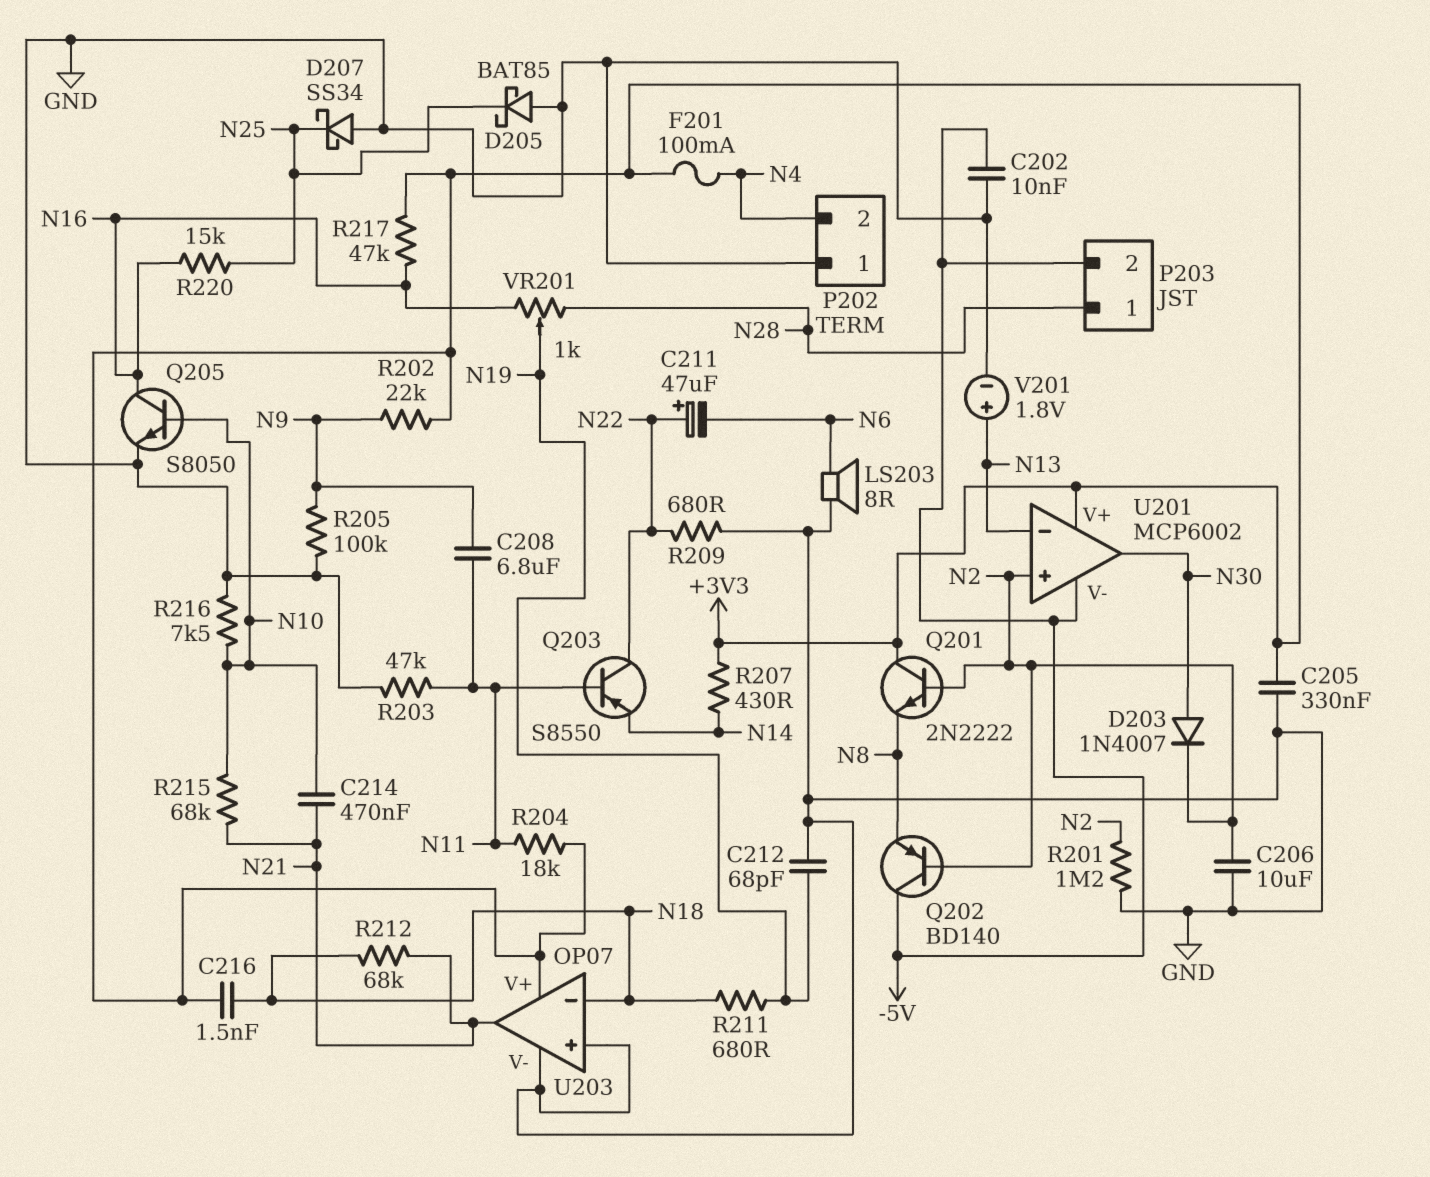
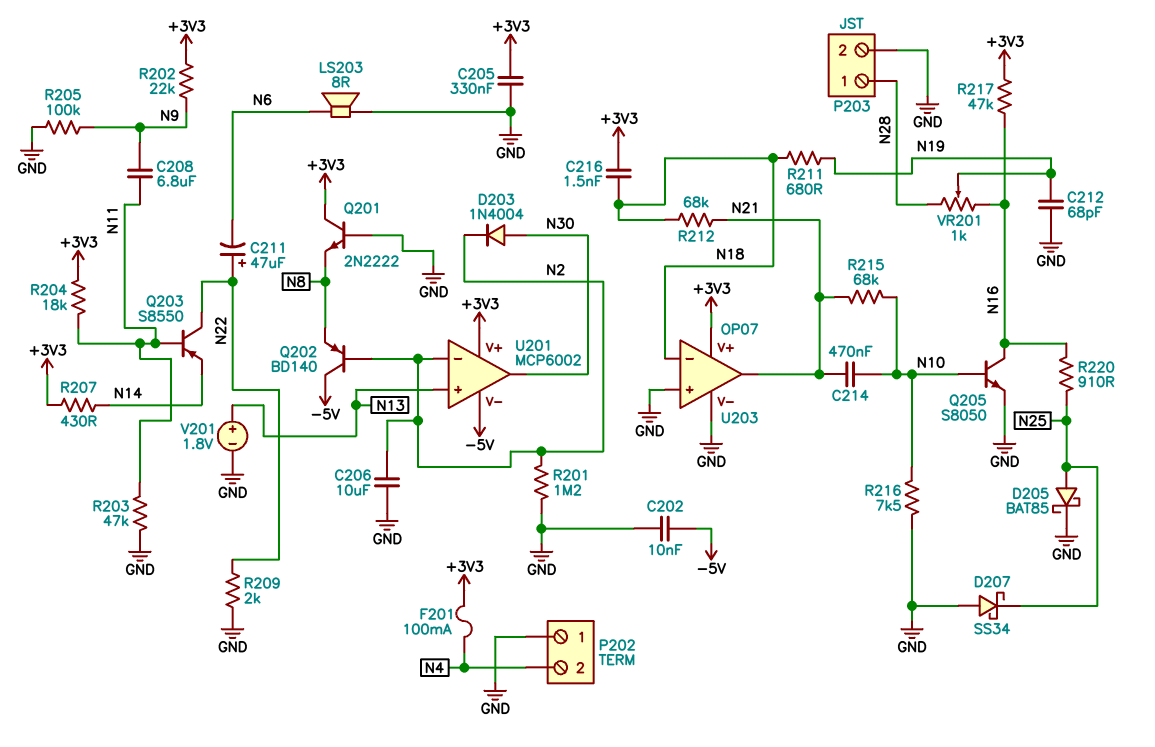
D203: diode 1N4007 (A N30, K N2) -> diode 1N4004 (A N30, K N2)
D205: schottky BAT85 (A GND, K N25) -> schottky BAT85 (A N25, K GND)
P203 pin 2: -5V -> GND
Q201: NPN 2N2222 (B N2, C +3V3, E N8) -> NPN 2N2222 (B GND, C +3V3, E N8)
R209: 680 (GND, N22) -> 2k (GND, N22)
R220: 15k (N16, N25) -> 910 (N16, N25)
U201 pin in+: N2 -> N13
U201 pin in-: N13 -> N2

